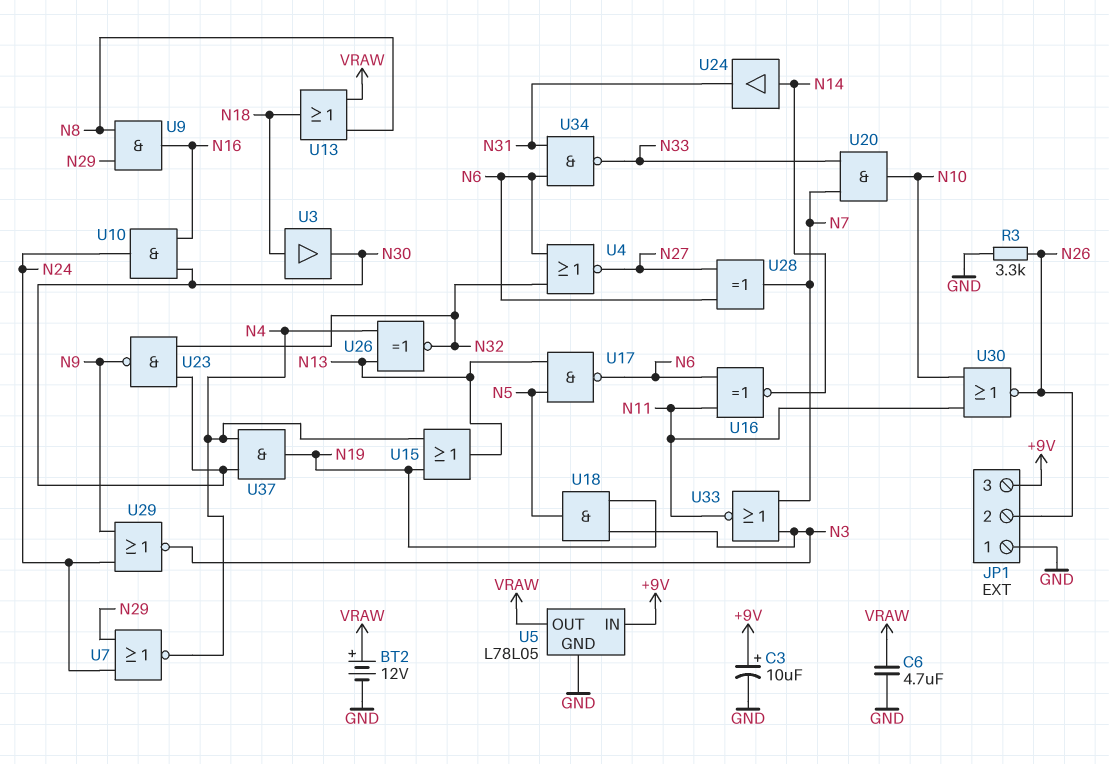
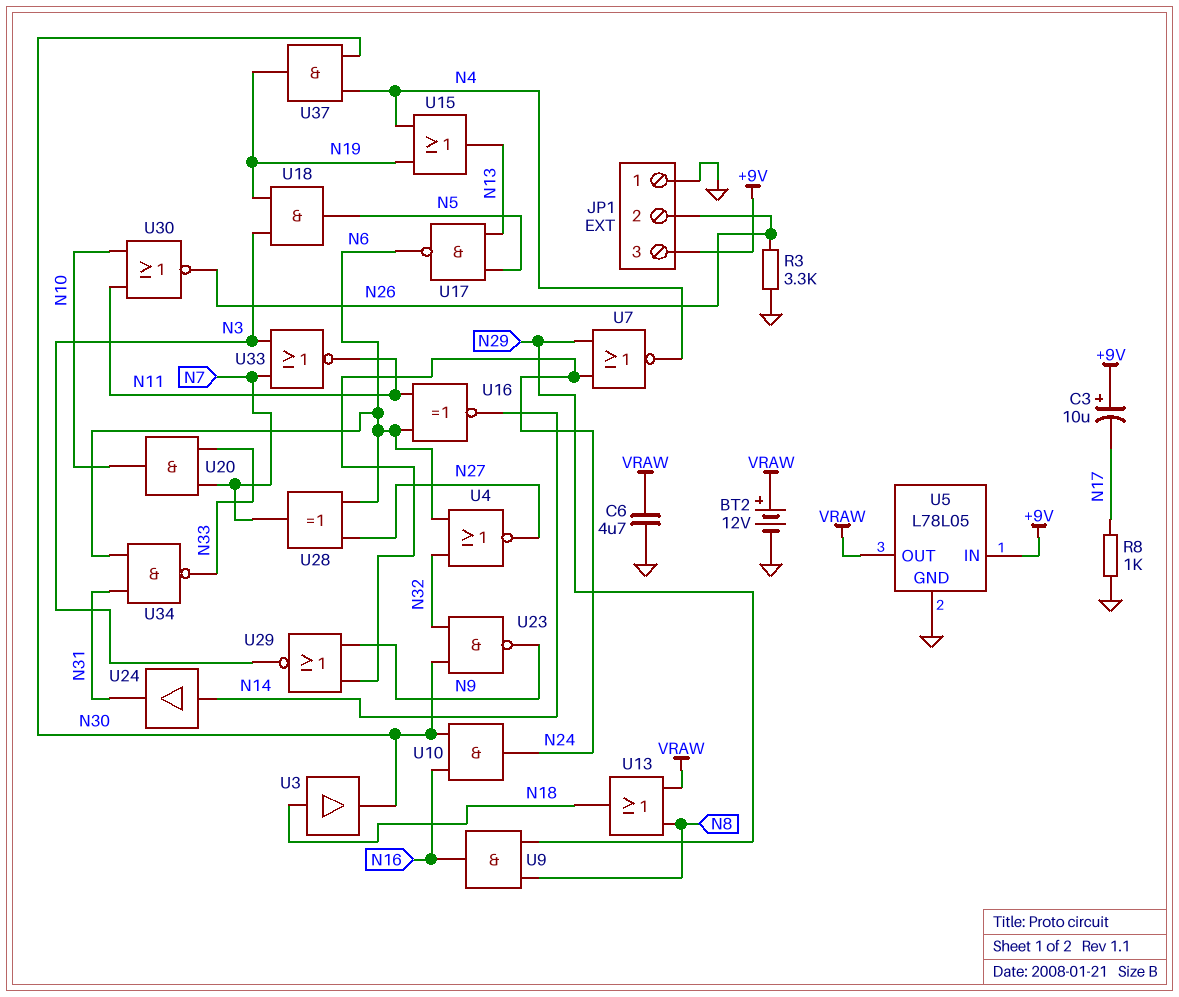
C3: 10uF (plus +9V, minus GND) -> 10uF (plus +9V, minus N17)
R8: none -> 1k (GND, N17)
U26: XNOR (in N4, in N13, out N32) -> none

